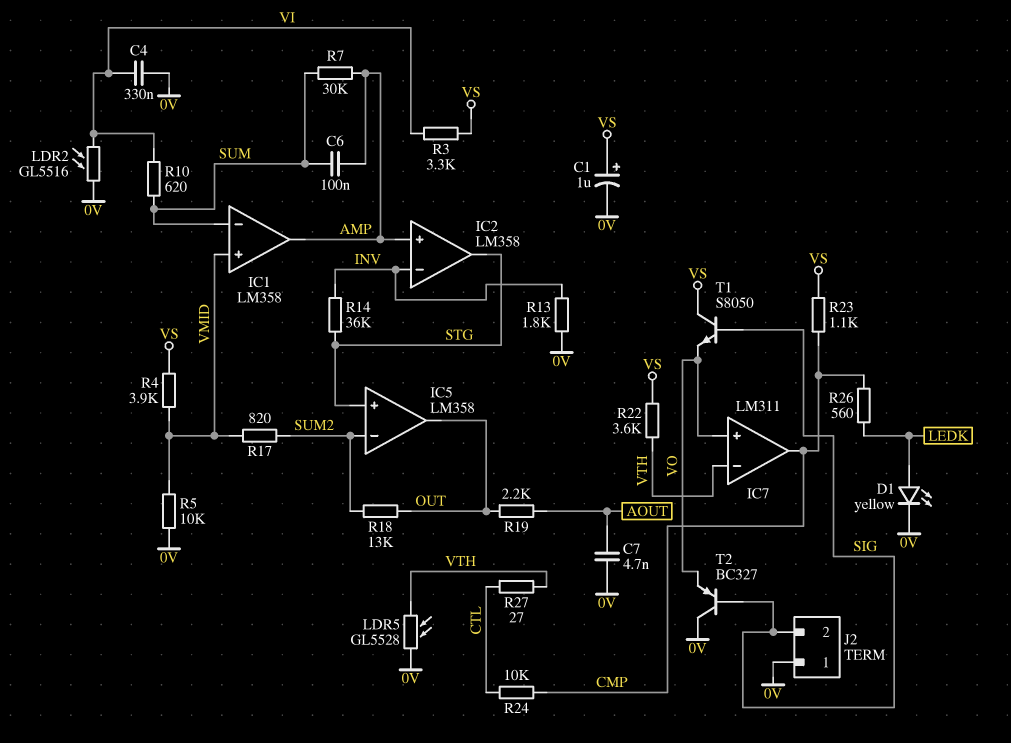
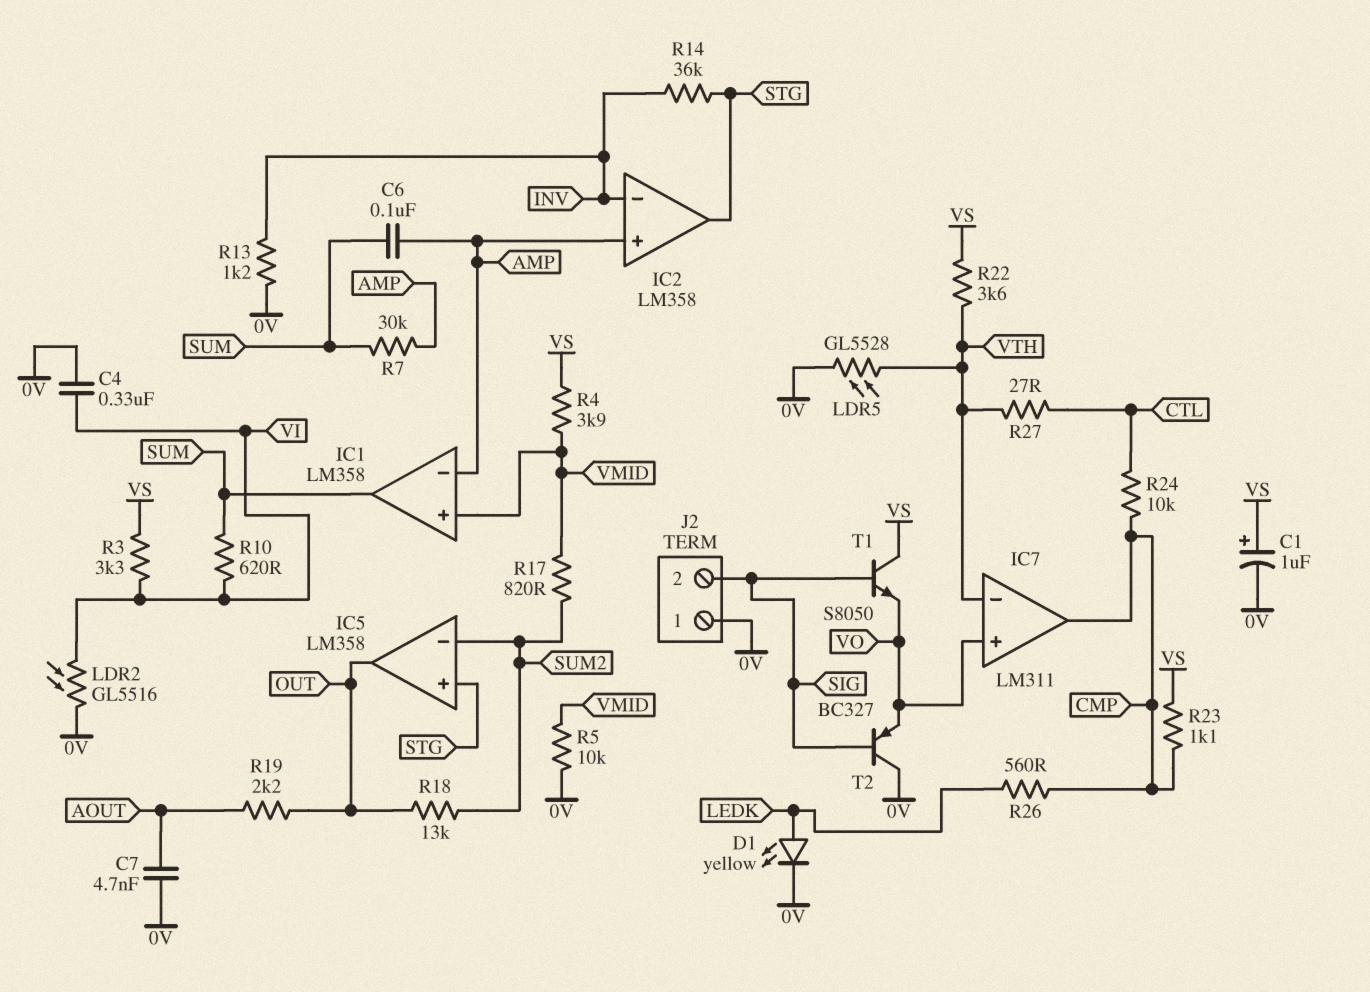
IC1 pin in-: SUM -> AMP
IC1 pin out: AMP -> SUM
R13: 1.8k (0V, INV) -> 1.2k (0V, INV)

